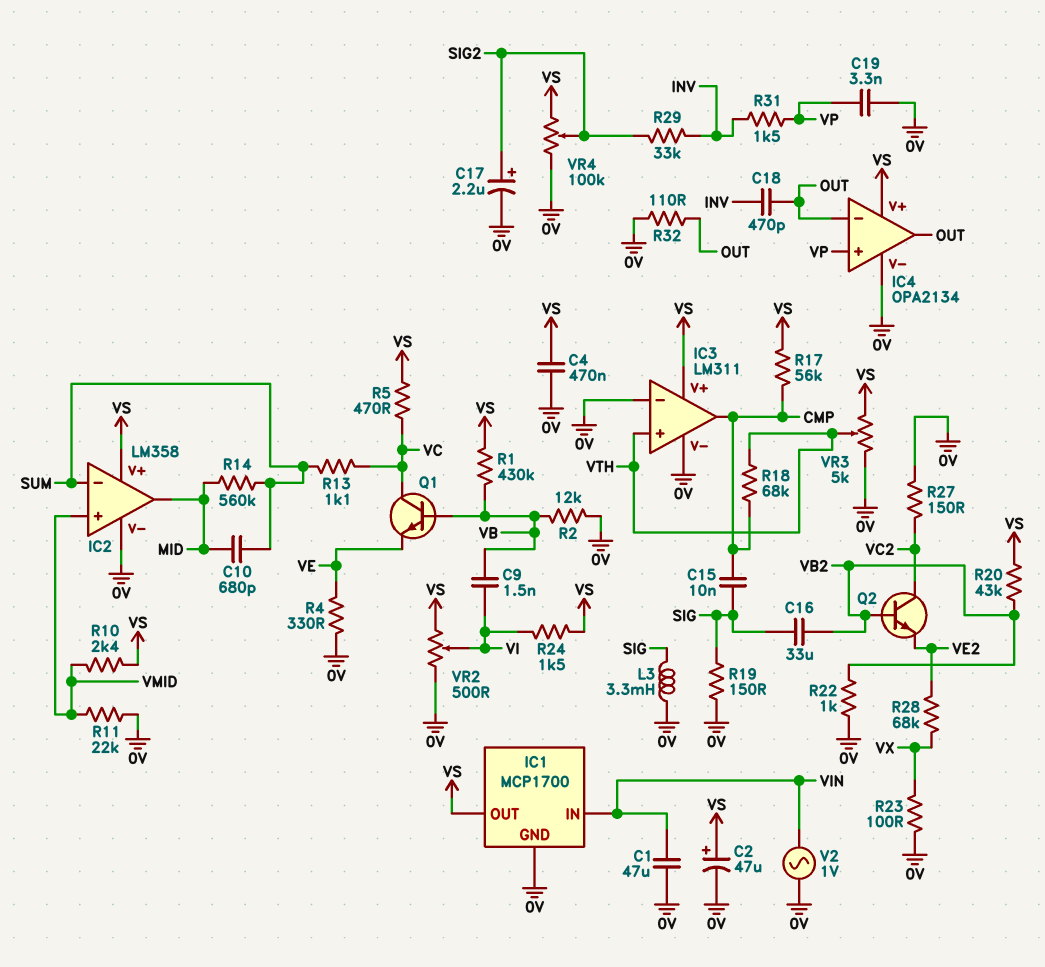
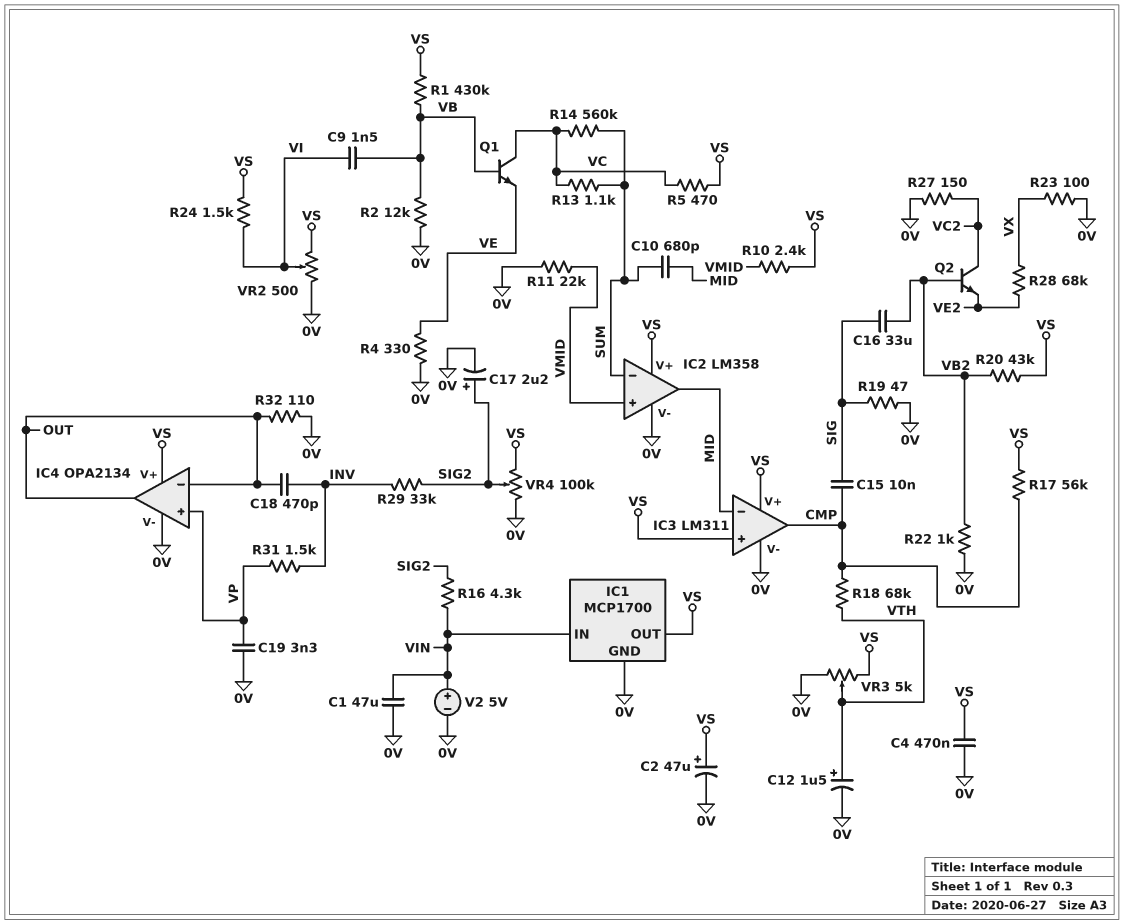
C12: none -> 1.5uF (plus VTH, minus 0V)
IC3 pin in+: VTH -> VS
IC3 pin in-: 0V -> MID
L3: 3.3mH (0V, SIG) -> none
R14: 560k (MID, SUM) -> 560k (SUM, VC)
R16: none -> 4.3k (SIG2, VIN)
R19: 150 (0V, SIG) -> 47 (0V, SIG)
V2: AC 1V (0V, VIN) -> 5V (plus VIN, minus 0V)

